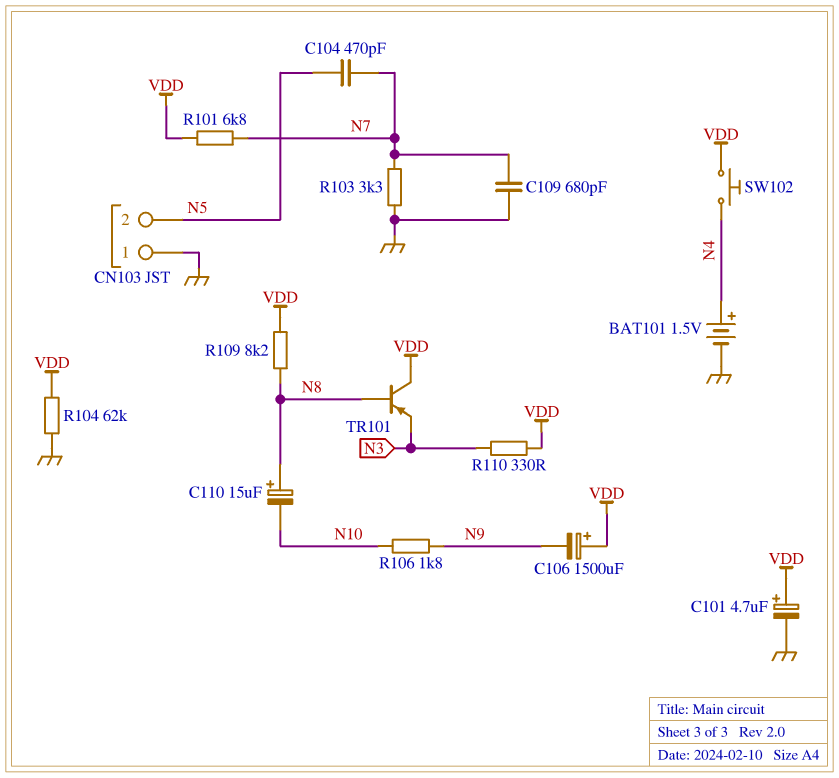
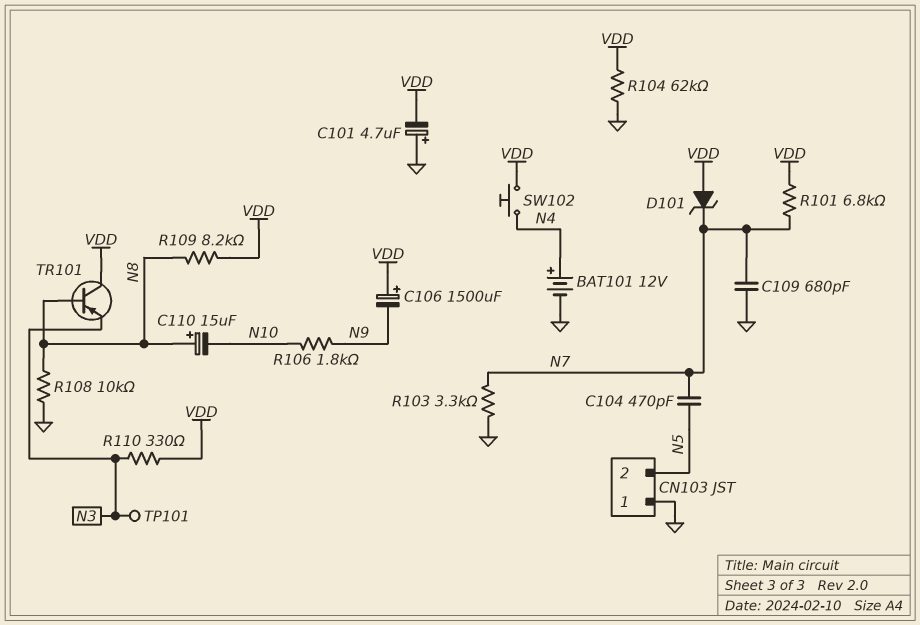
BAT101: 1.5V (plus N4, minus GND) -> 12V (plus N4, minus GND)
C101: 4.7uF (plus VDD, minus GND) -> 4.7uF (plus GND, minus VDD)
D101: none -> zener (A VDD, K N7)
R108: none -> 10k (GND, N8)
TP101: none -> test point (N3)

